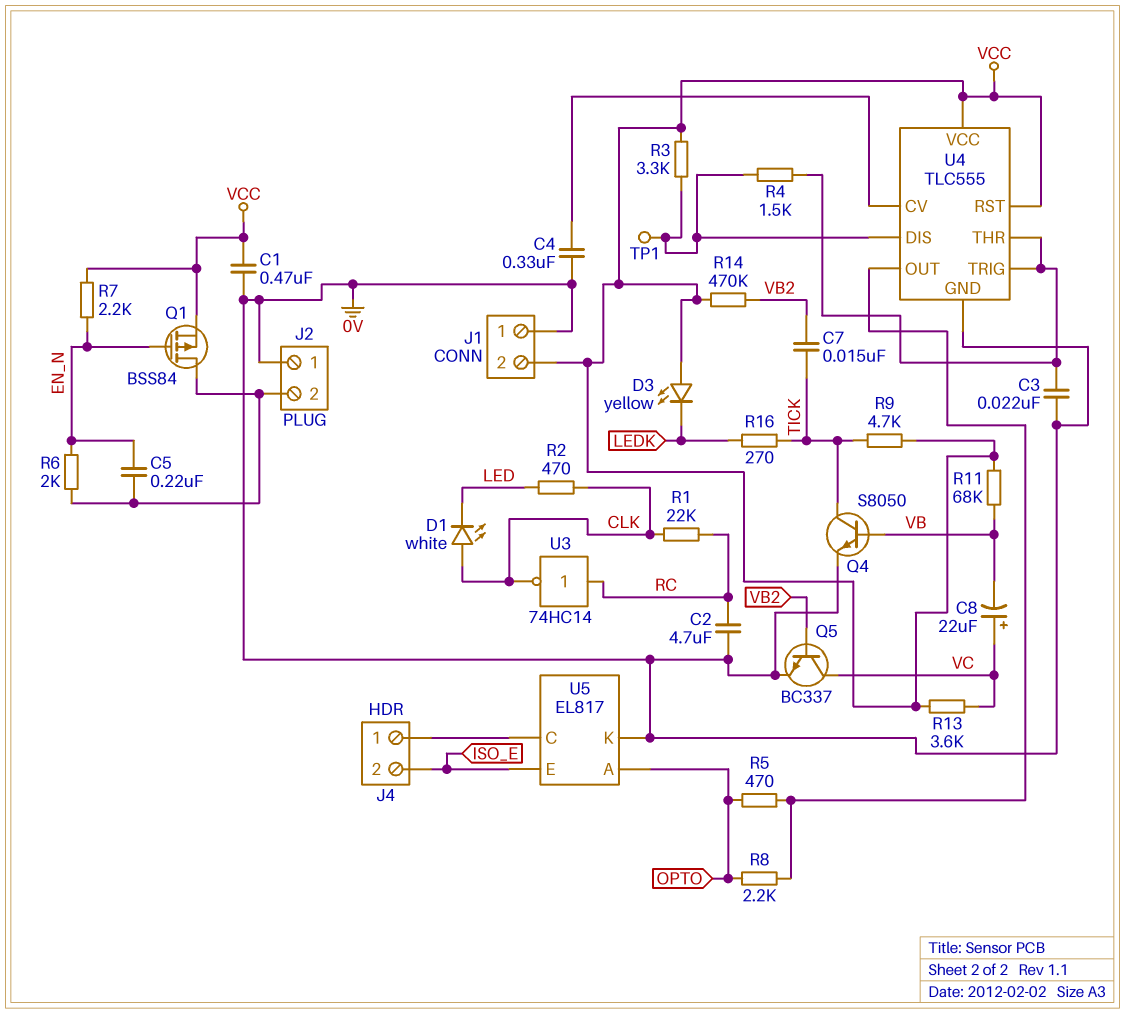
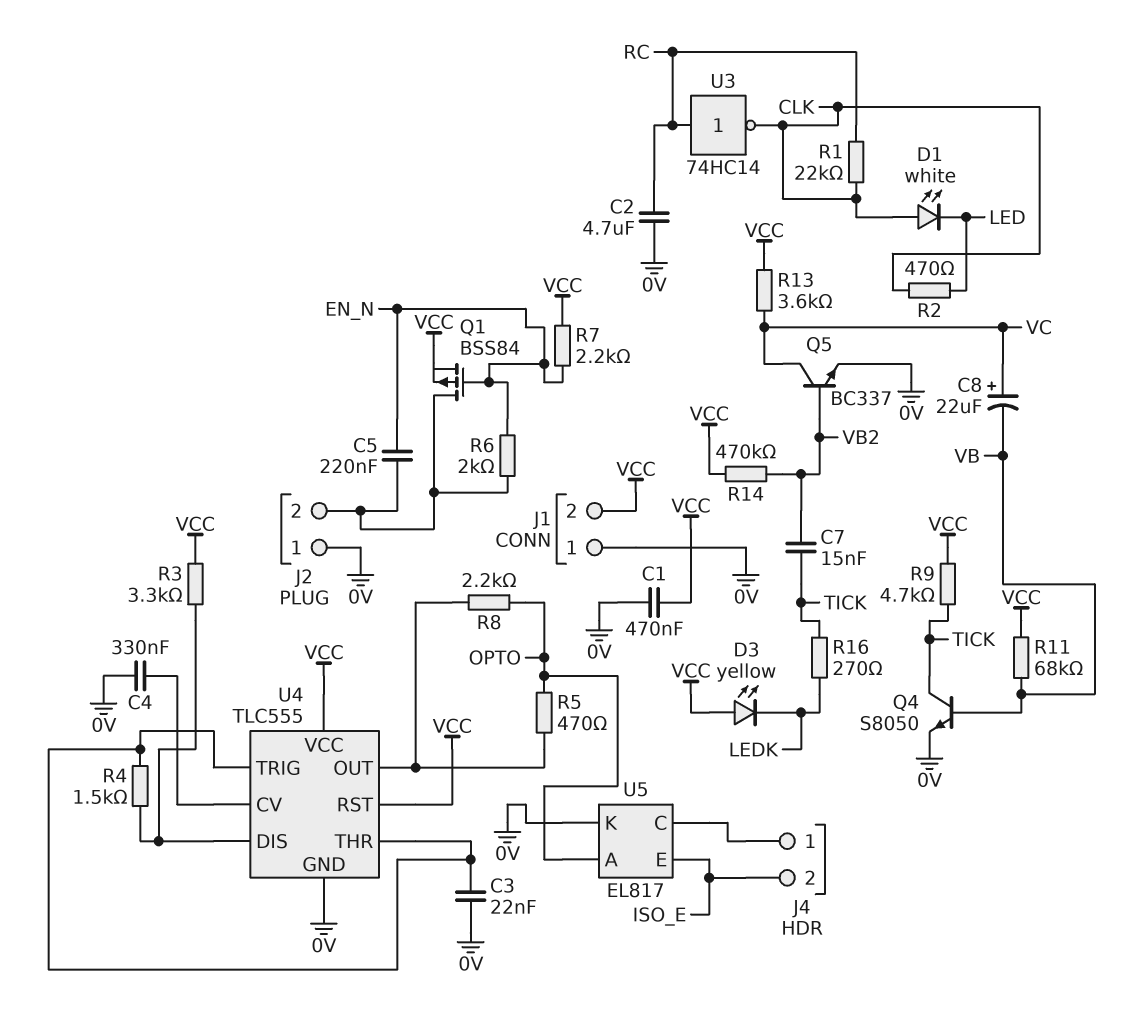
TP1: test point (U4/DIS) -> none

